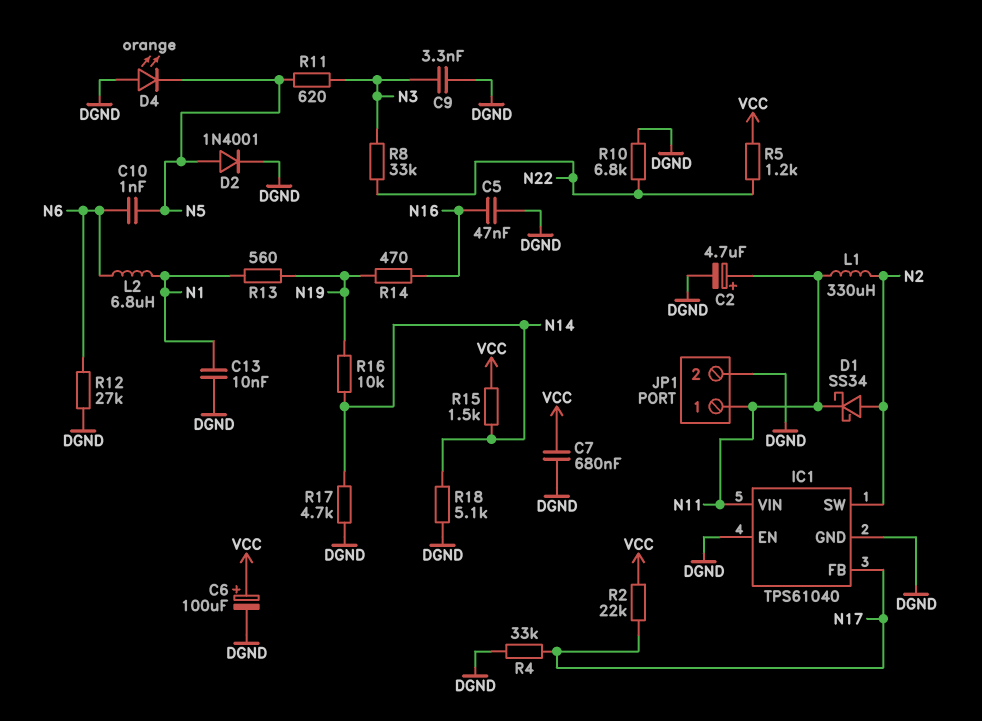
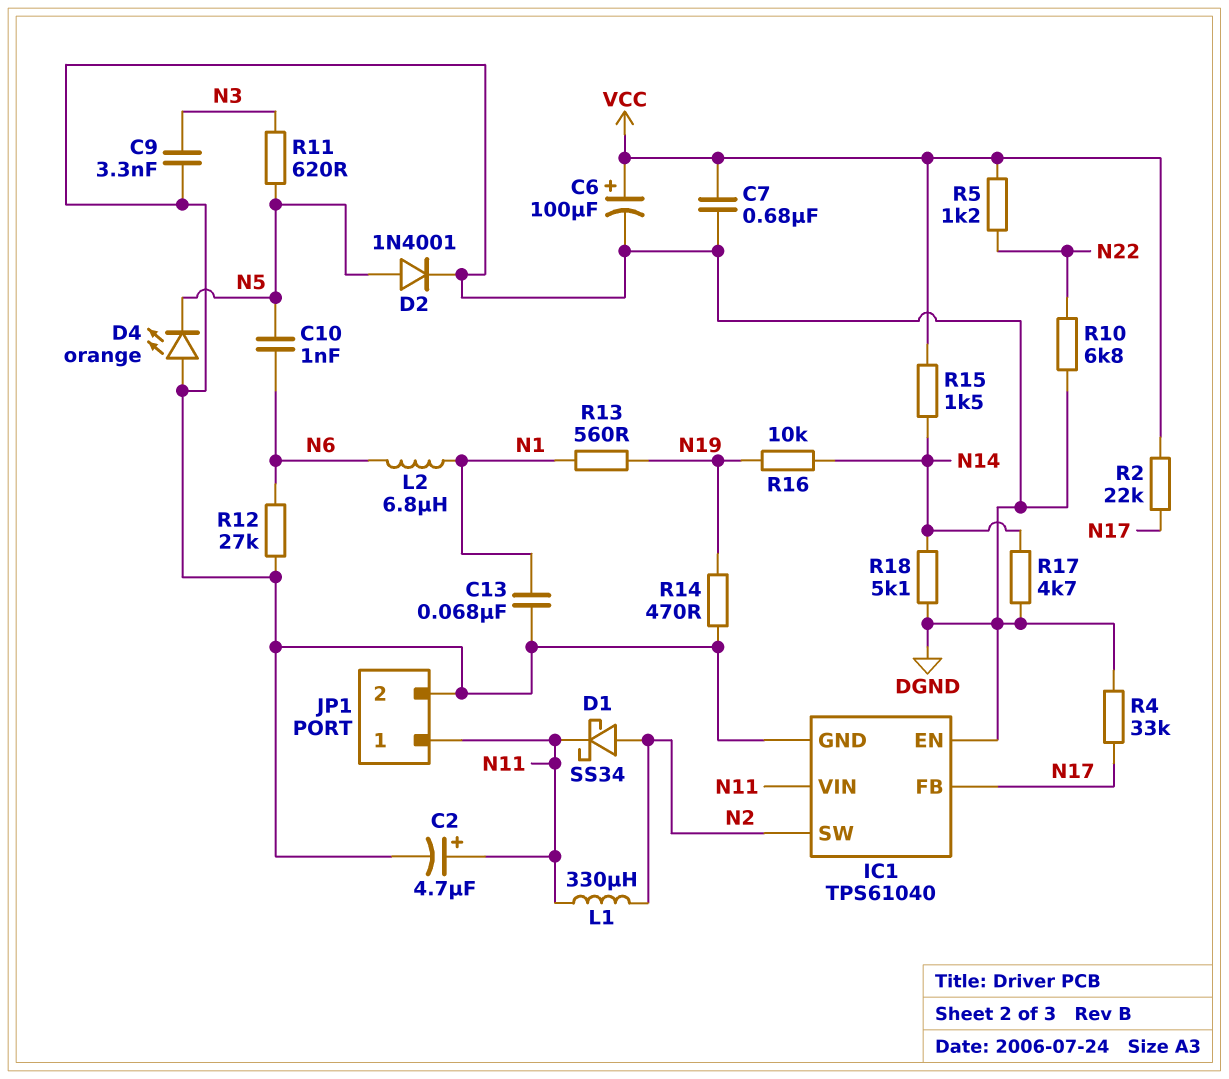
C5: 47nF (DGND, N16) -> none
C13: 10nF (DGND, N1) -> 68nF (DGND, N1)
R8: 33k (N3, N22) -> none
R14: 470 (N16, N19) -> 470 (DGND, N19)

